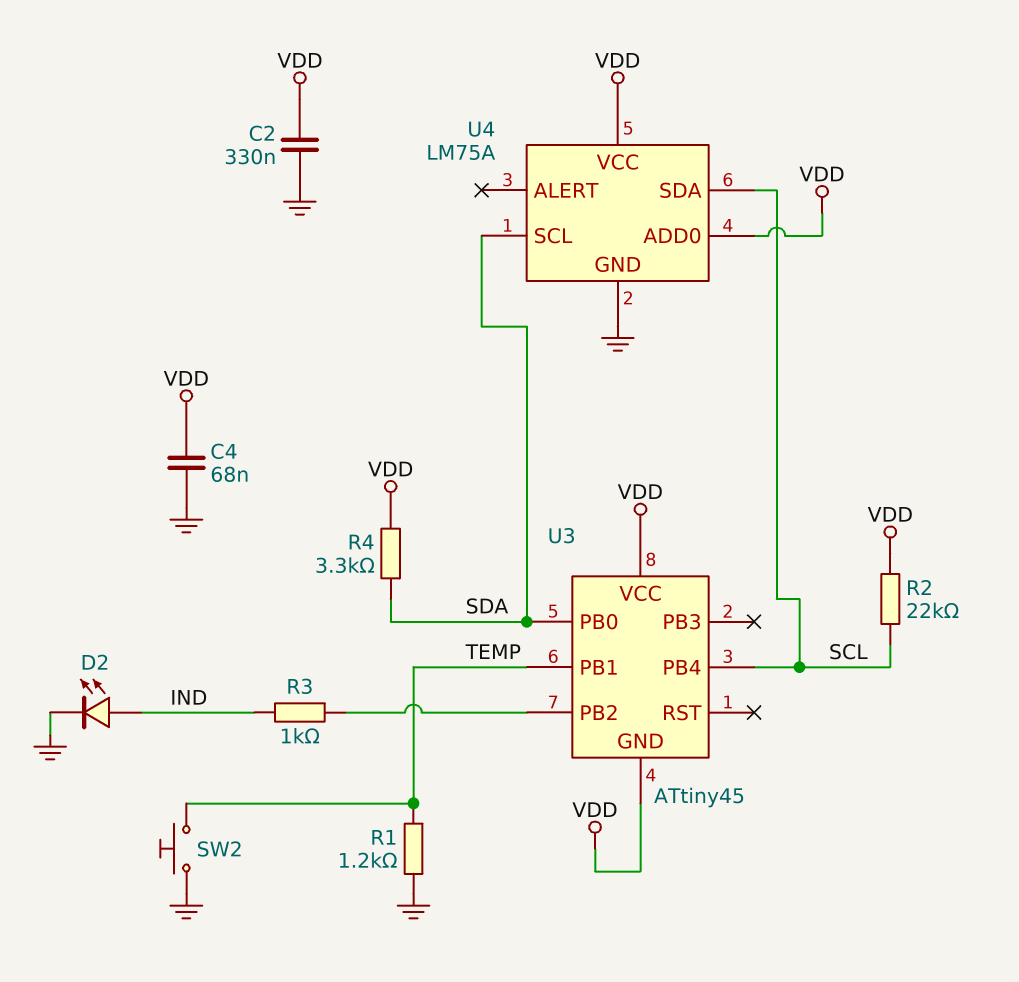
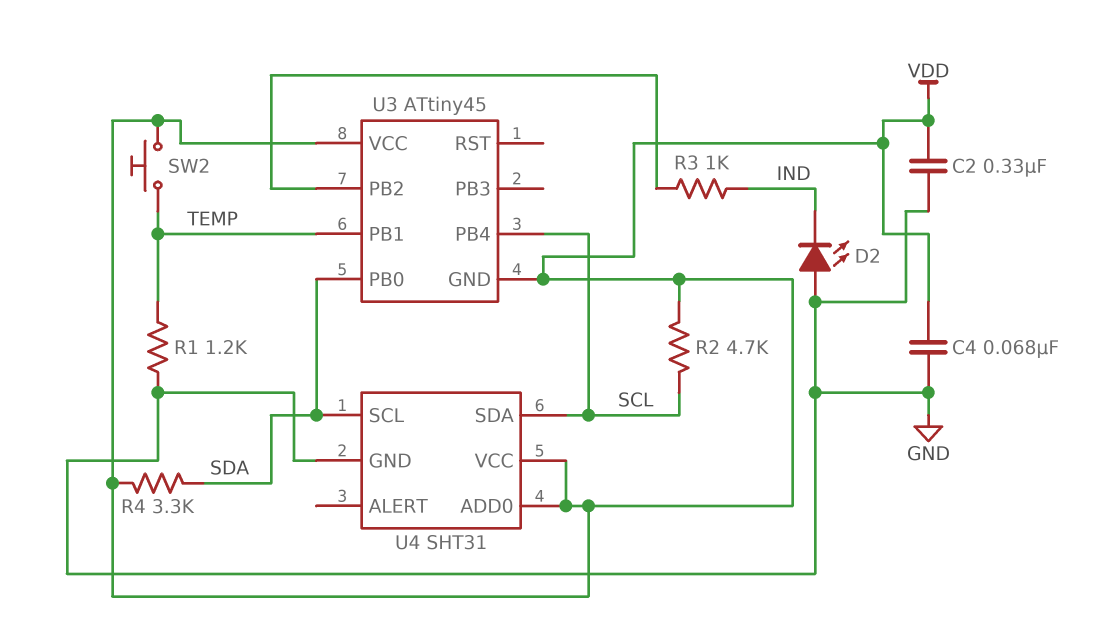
D2: LED (A IND, K GND) -> LED (A GND, K IND)
R2: 22k (SCL, VDD) -> 4.7k (SCL, VDD)
SW2: button (GND, TEMP) -> button (TEMP, VDD)
U4: LM75A -> SHT31

